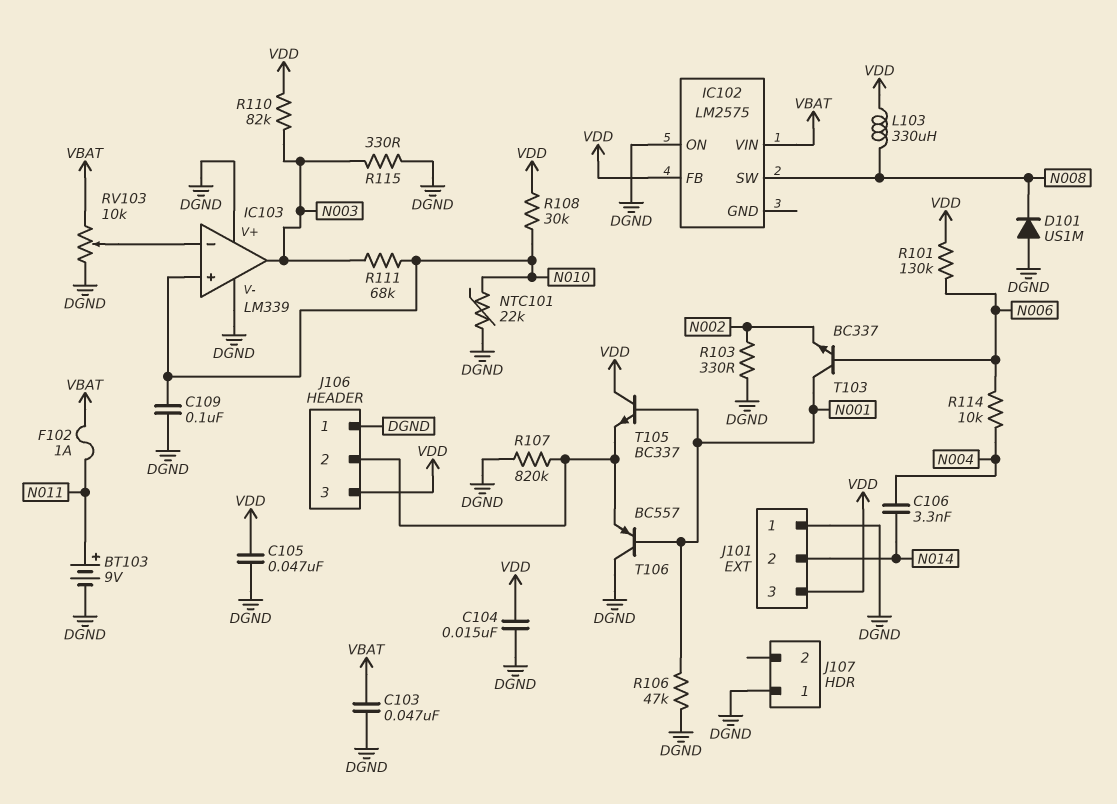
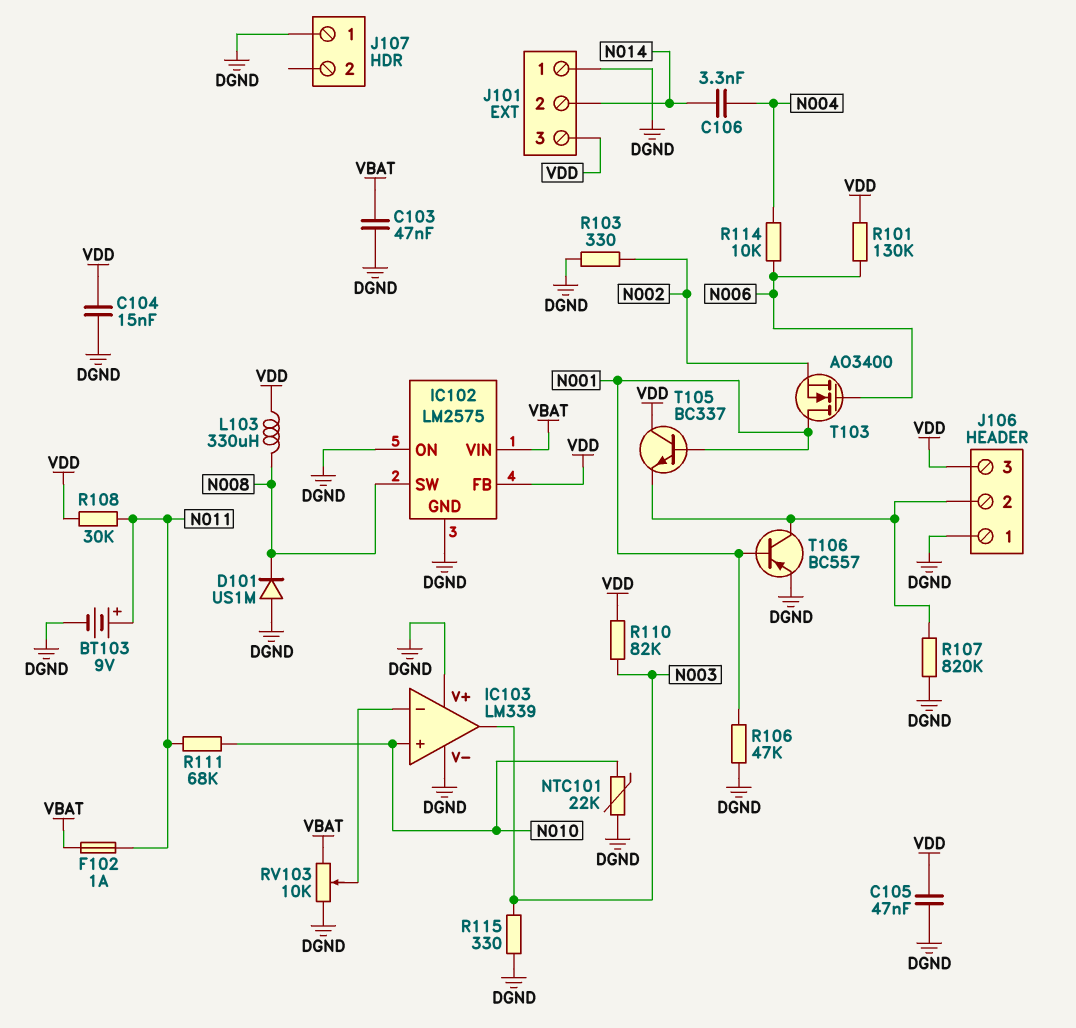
C109: 100nF (DGND, N010) -> none
IC102 pin GND: none -> DGND
R108: 30k (N010, VDD) -> 30k (N011, VDD)
R111: 68k (N003, N010) -> 68k (N010, N011)
T103: NPN BC337 (B N006, C N001, E N002) -> NMOS AO3400 (G N006, D N001, S N002)
T106: PNP BC557 (B N001, C DGND, E J106/2) -> PNP BC557 (B N001, C J106/2, E DGND)

